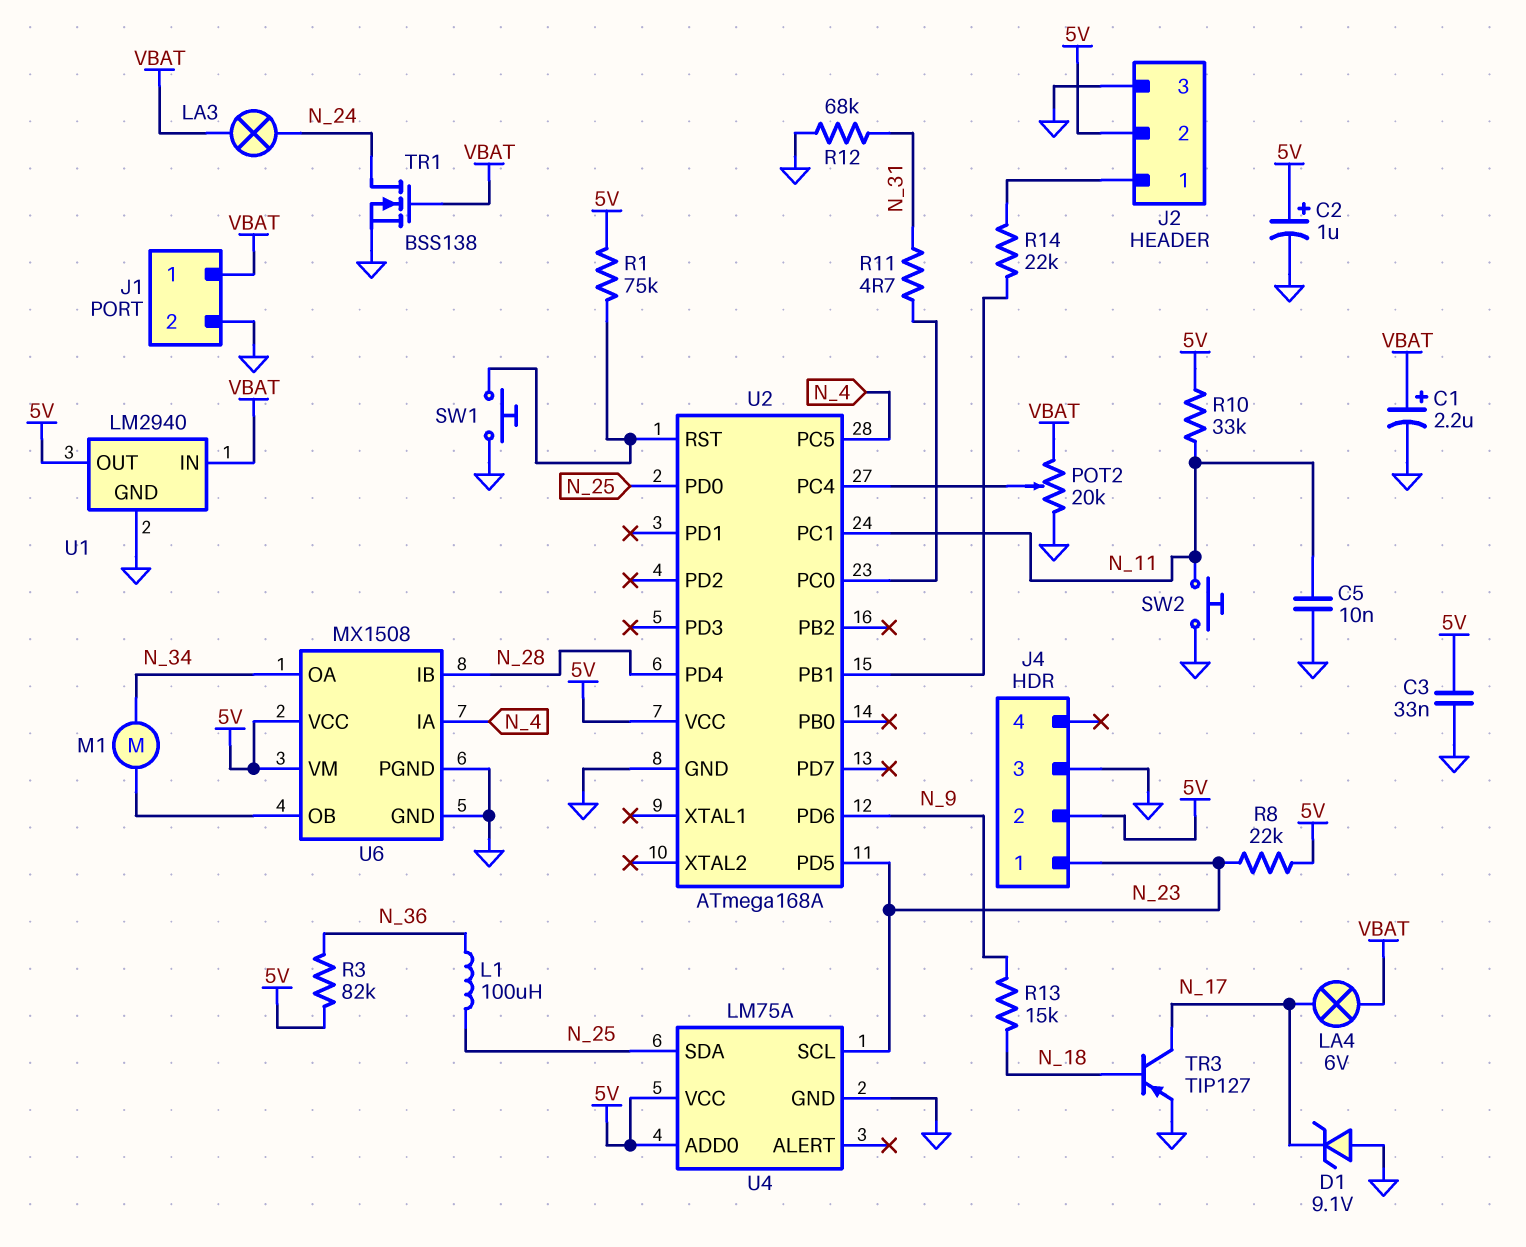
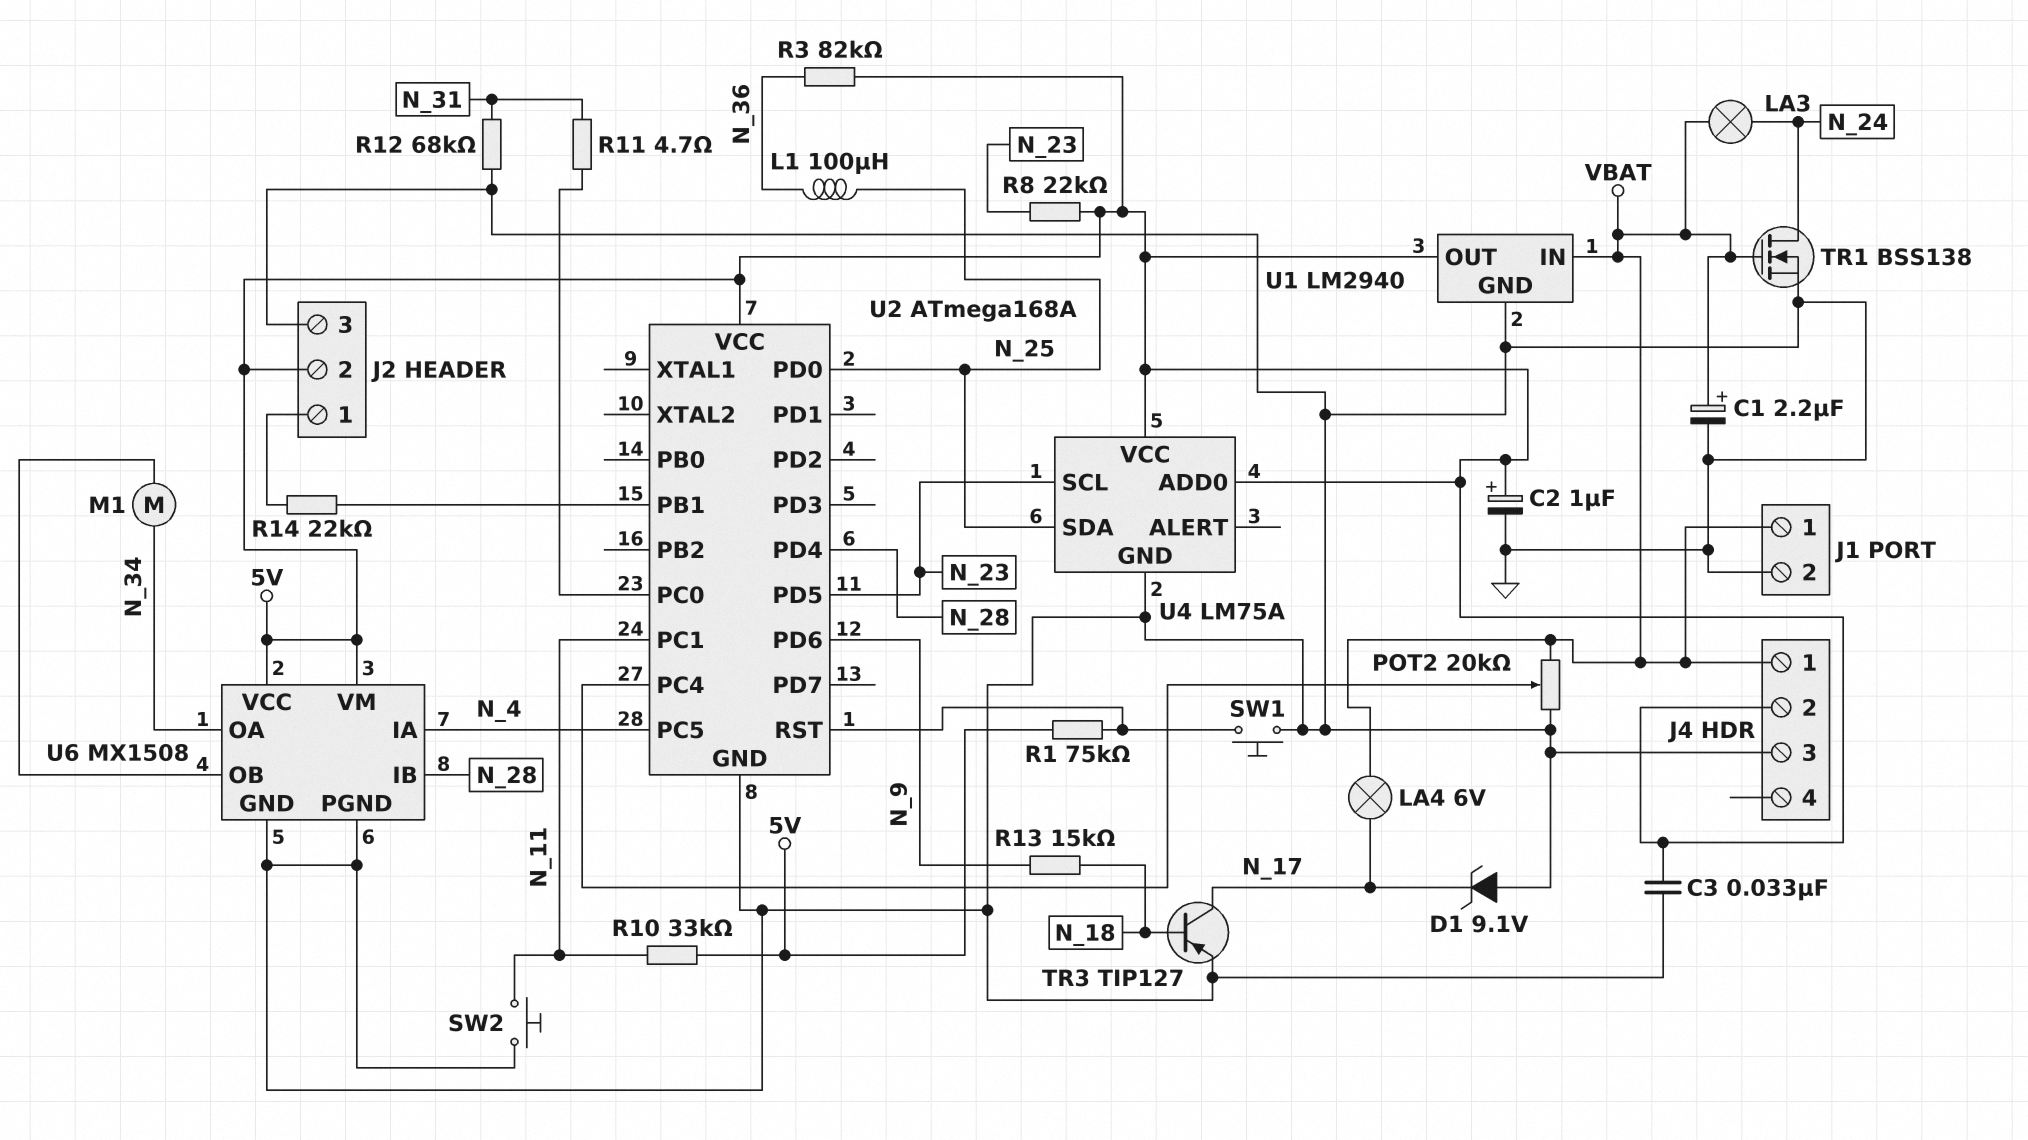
C5: 10nF (GND, N_11) -> none
J4 pin 1: N_23 -> VBAT

